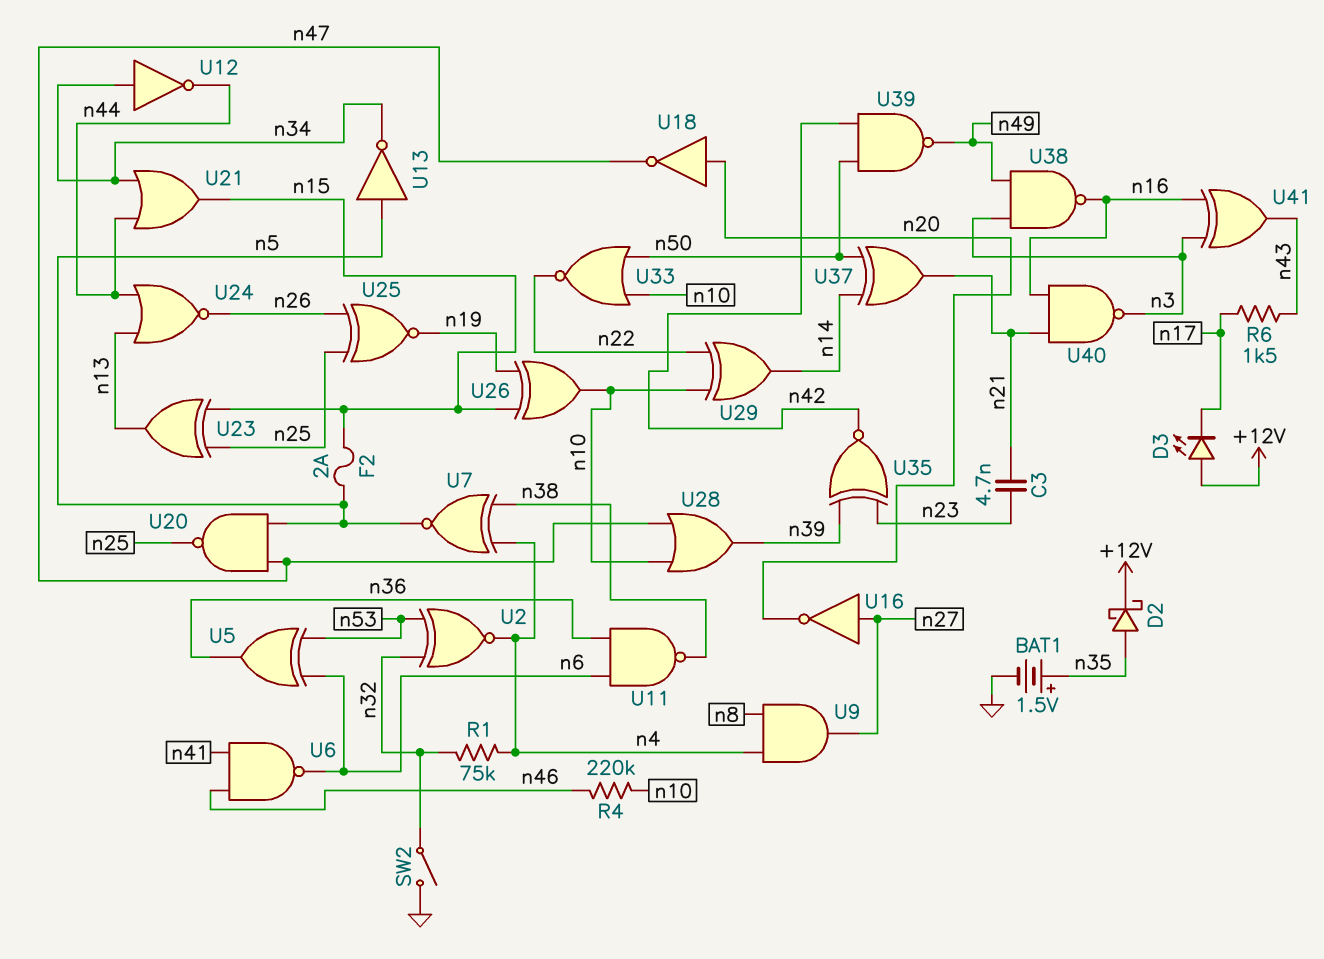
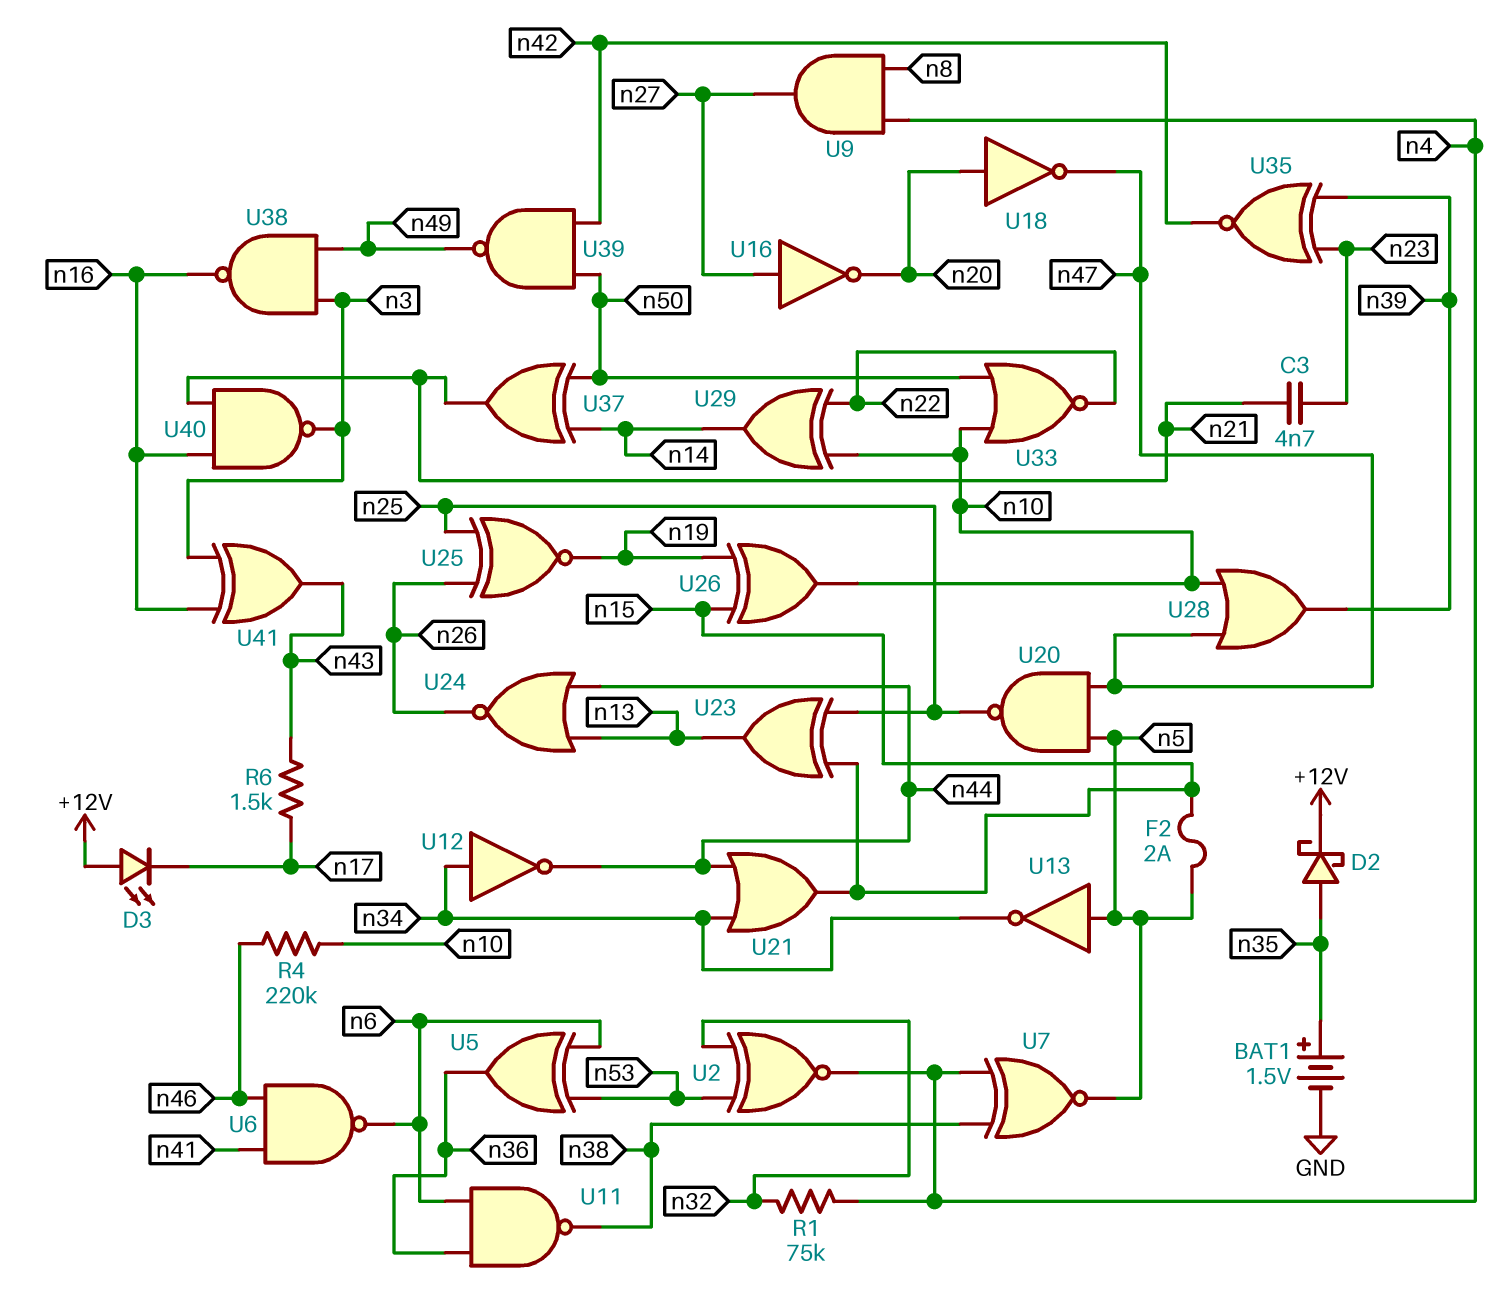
SW2: switch (GND, n32) -> none

